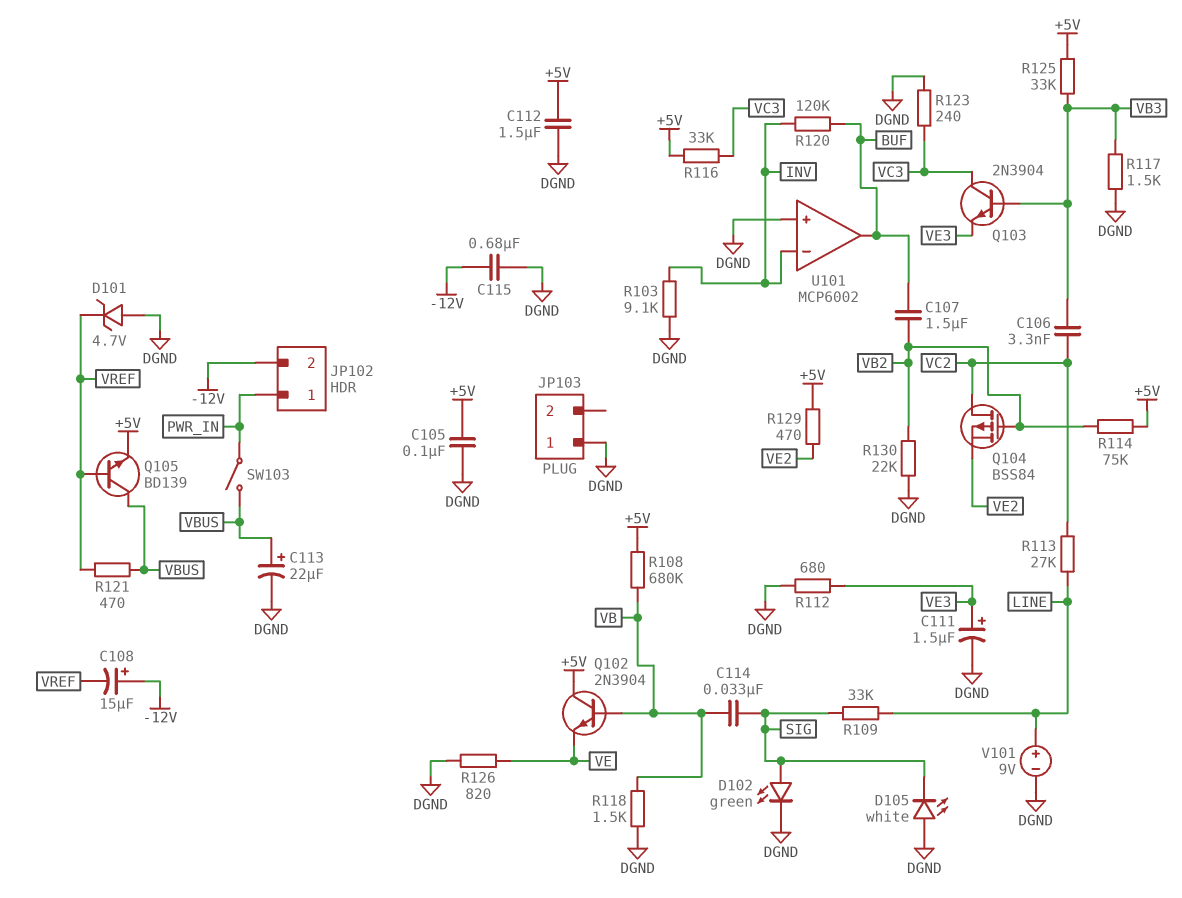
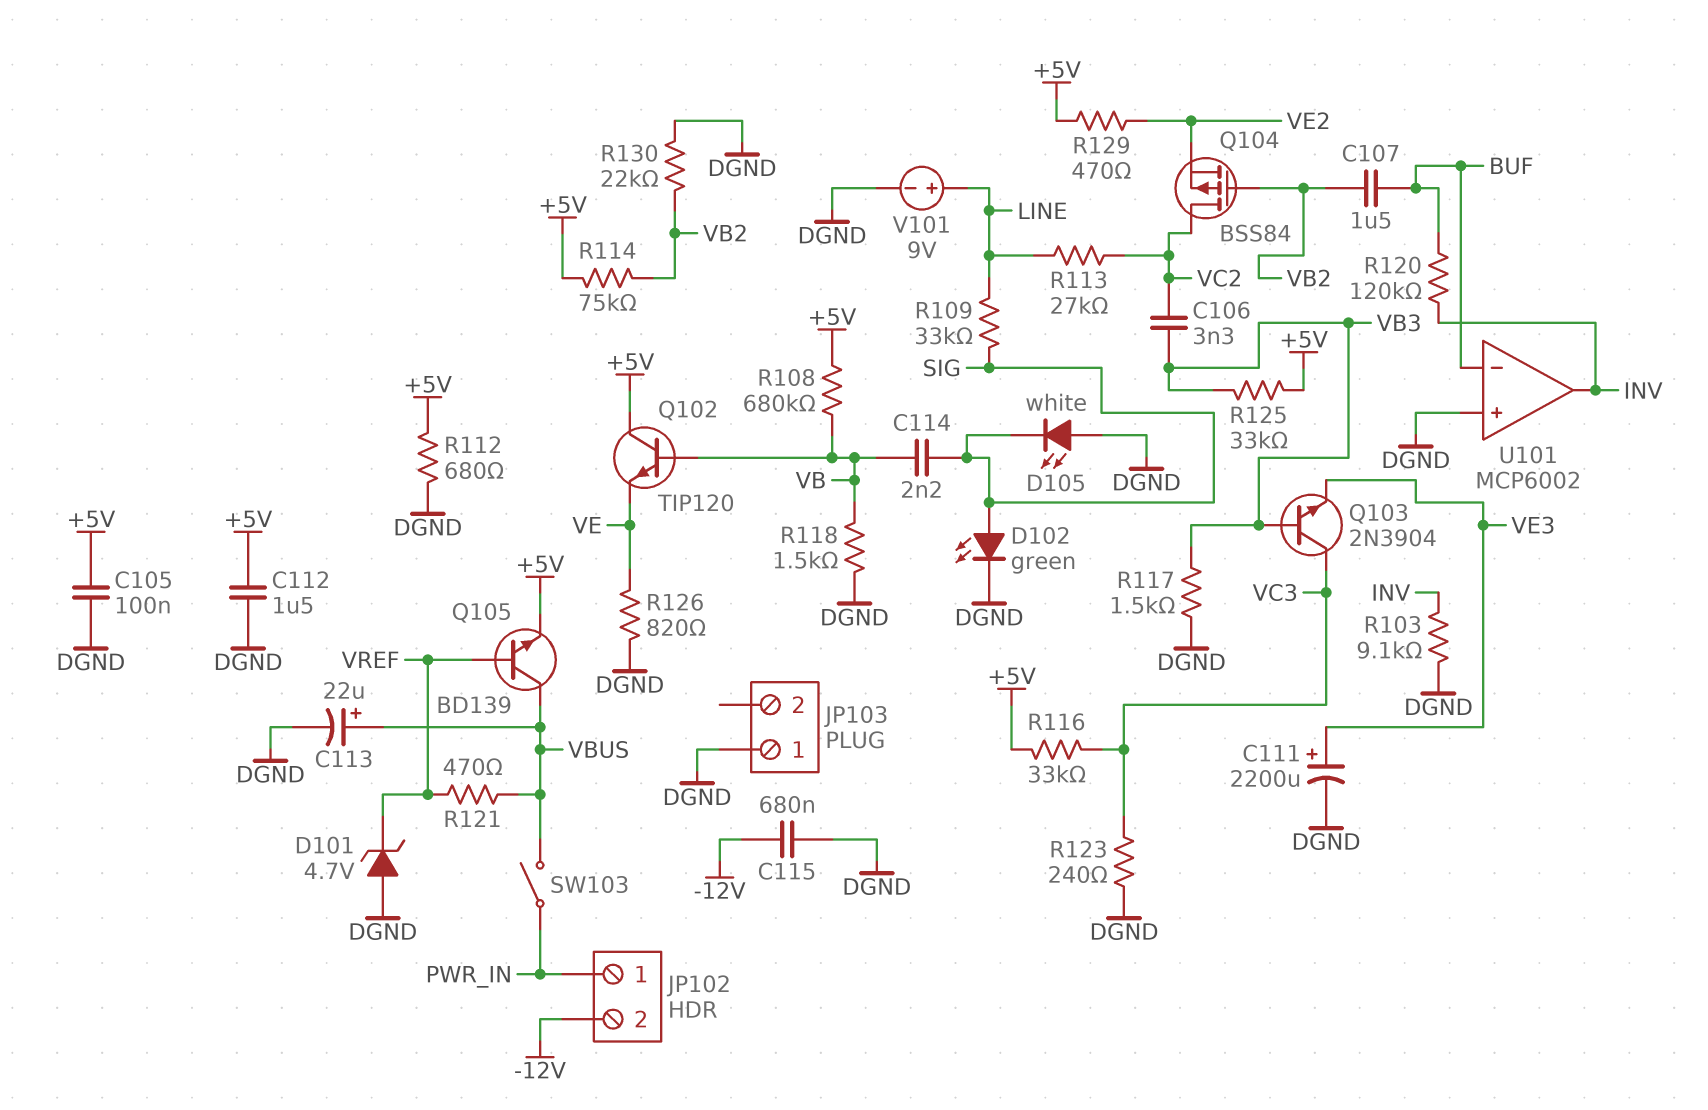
C108: 15uF (plus -12V, minus VREF) -> none
C111: 1.5uF (plus VE3, minus DGND) -> 2200uF (plus VE3, minus DGND)
C114: 33nF (SIG, VB) -> 2.2nF (SIG, VB)
Q102: NPN 2N3904 (B VB, C +5V, E VE) -> NPN TIP120 (B VB, C +5V, E VE)
R112: 680 (DGND, VE3) -> 680 (+5V, DGND)
U101 pin in-: INV -> BUF
U101 pin out: BUF -> INV

